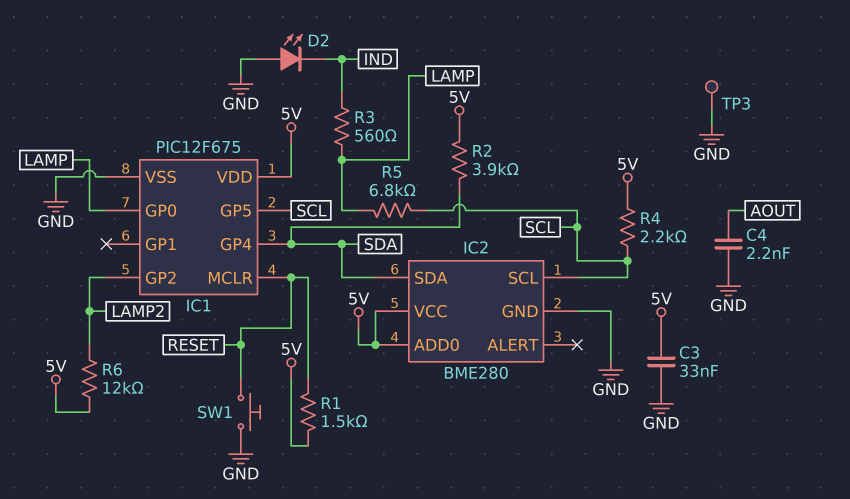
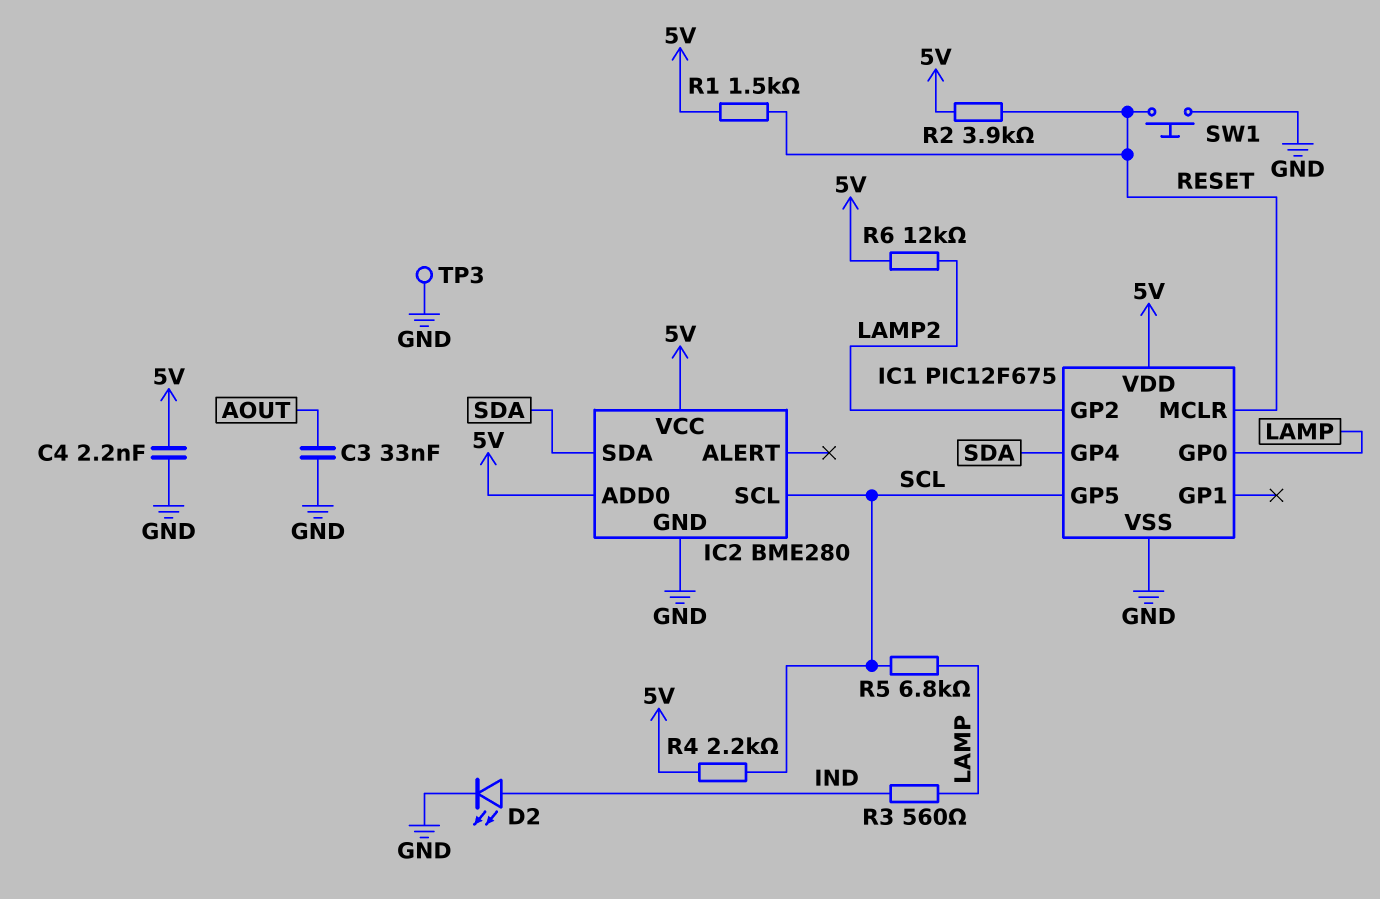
C3: 33nF (5V, GND) -> 33nF (AOUT, GND)
C4: 2.2nF (AOUT, GND) -> 2.2nF (5V, GND)
D2: LED (A GND, K IND) -> LED (A IND, K GND)
R2: 3.9k (5V, SDA) -> 3.9k (5V, RESET)

